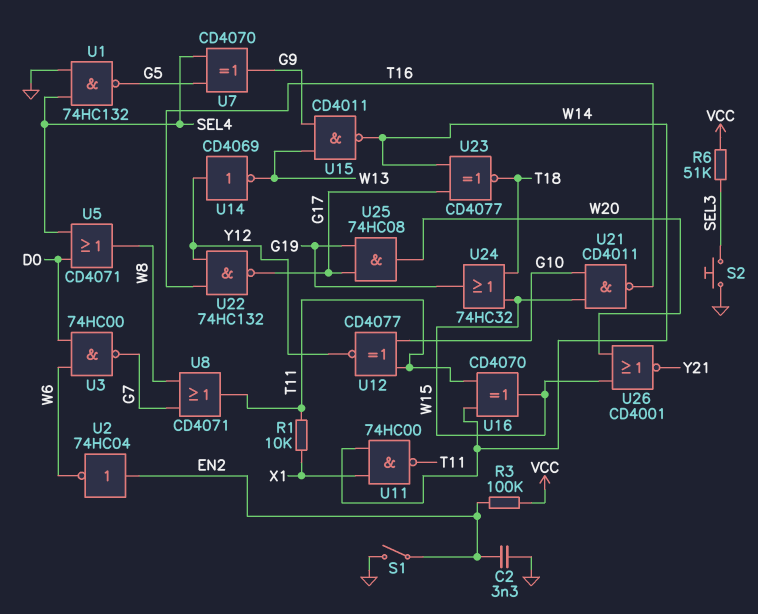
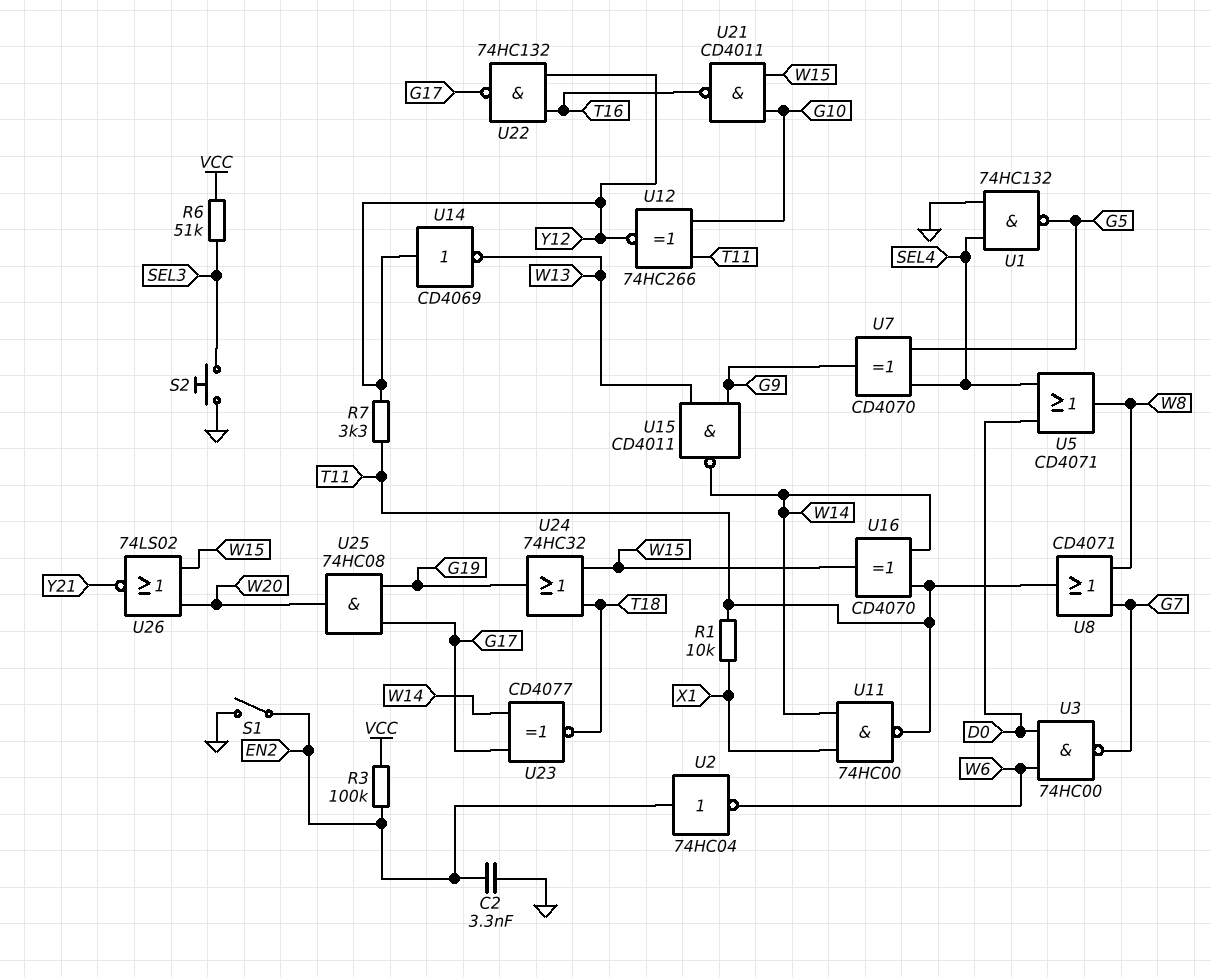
R7: none -> 3.3k (T11, Y12)
U12: XNOR CD4077 (in G10, in T11, out Y12) -> XNOR 74HC266 (in G10, in T11, out Y12)
U26: NOR CD4001 (in W15, in W20, out Y21) -> NOR 74LS02 (in W15, in W20, out Y21)

